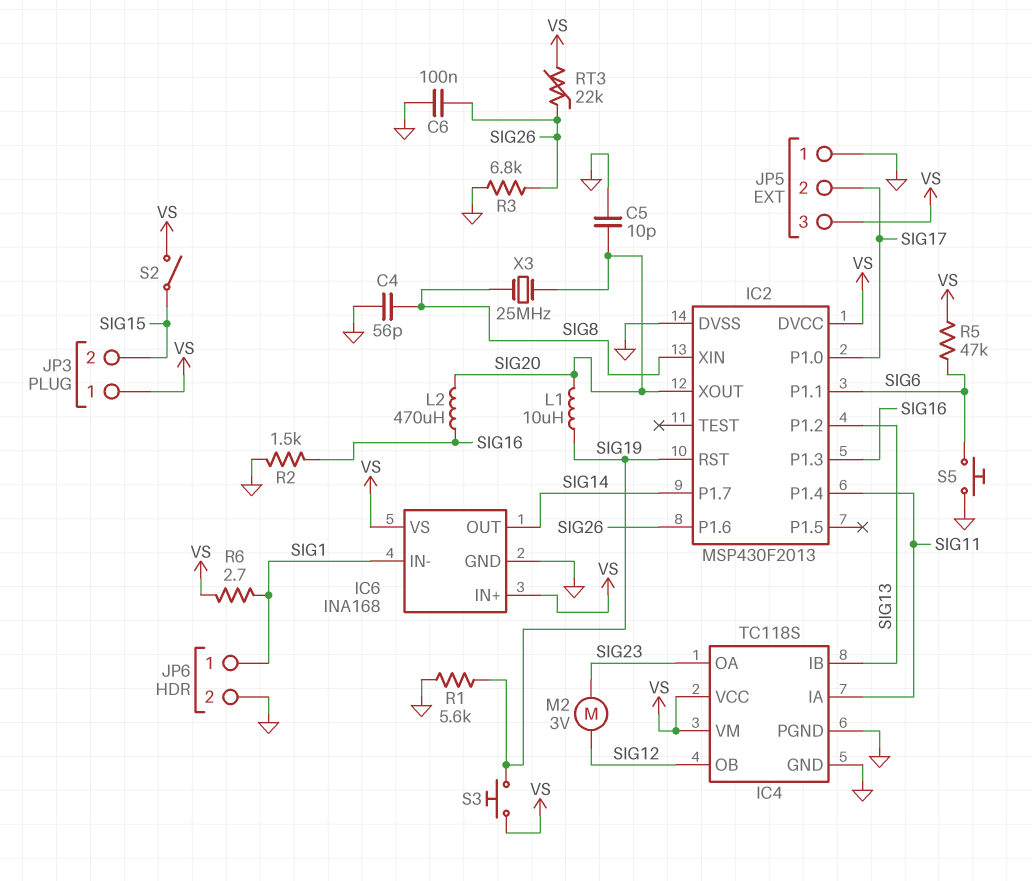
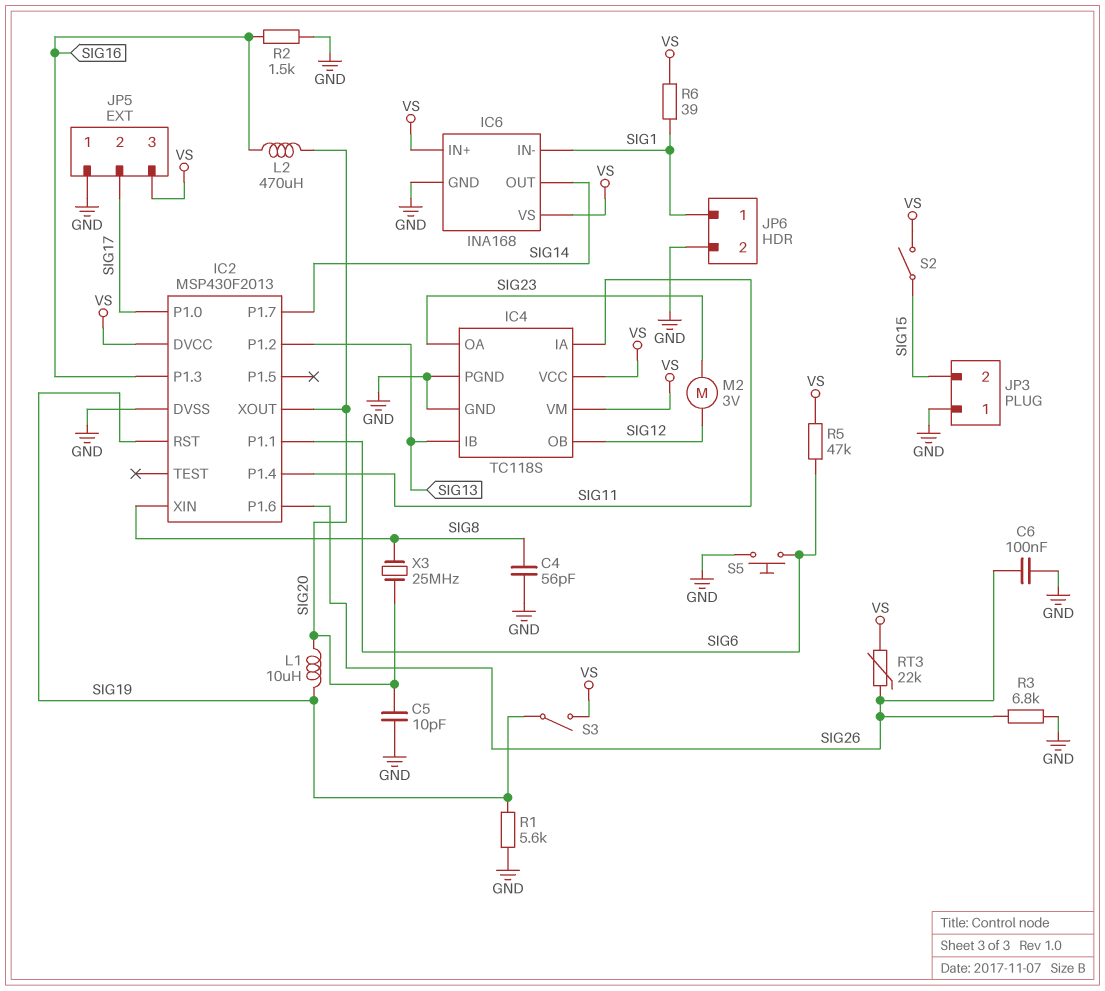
JP3 pin 1: VS -> GND
R6: 2.7 (SIG1, VS) -> 39 (SIG1, VS)
S3: button (SIG19, VS) -> switch (SIG19, VS)

